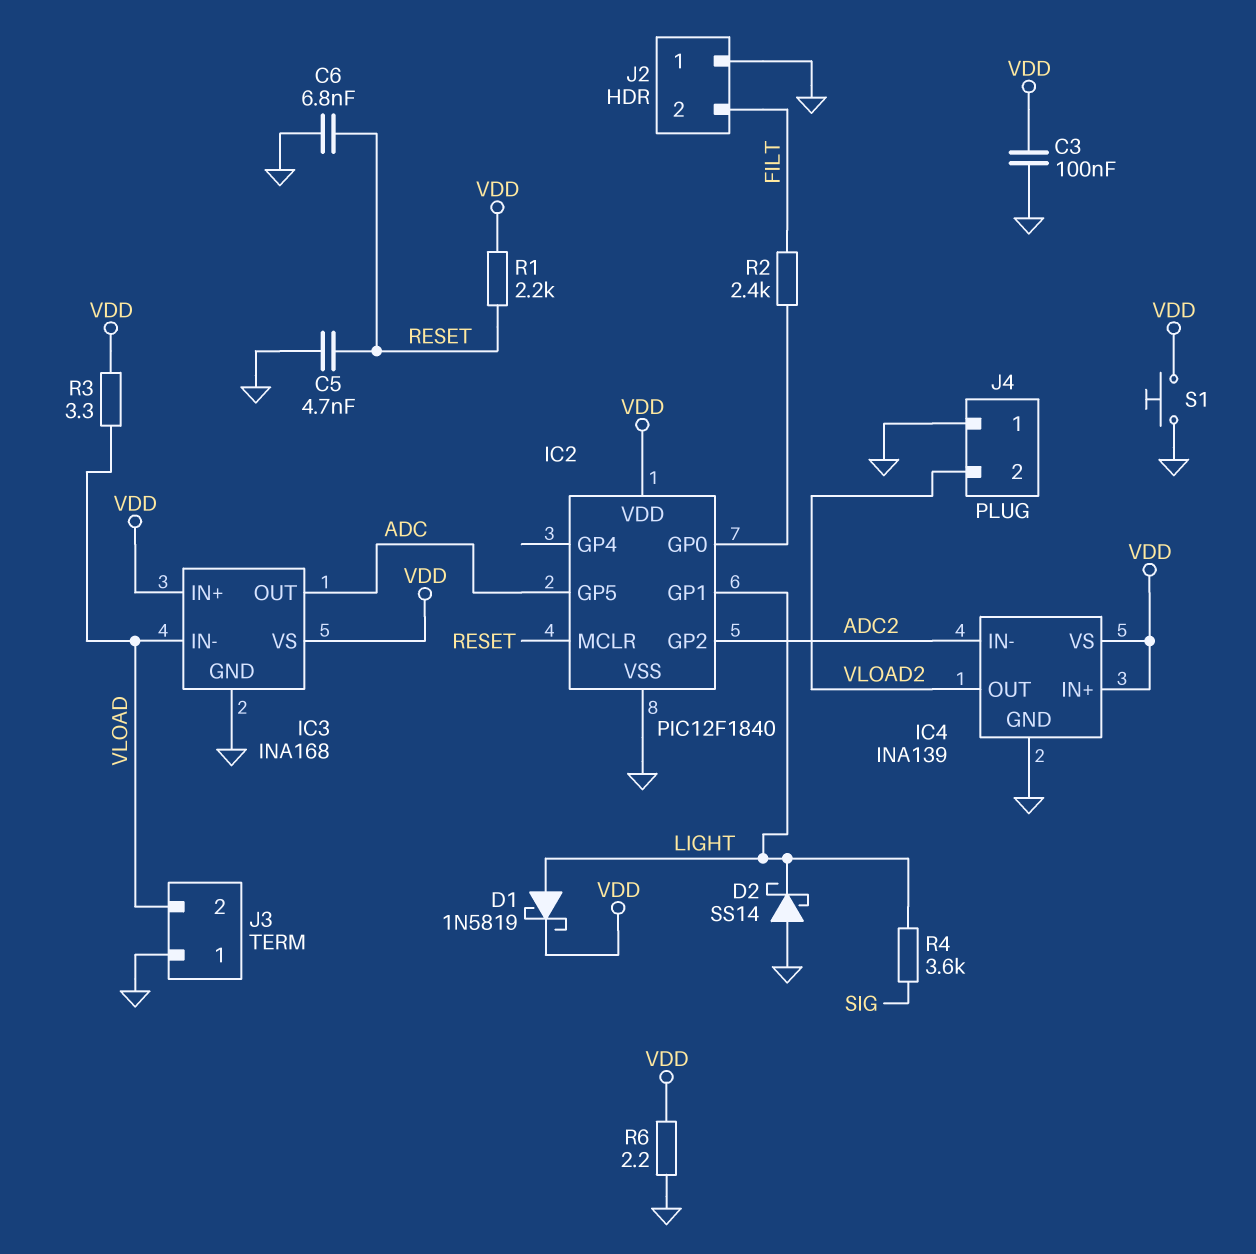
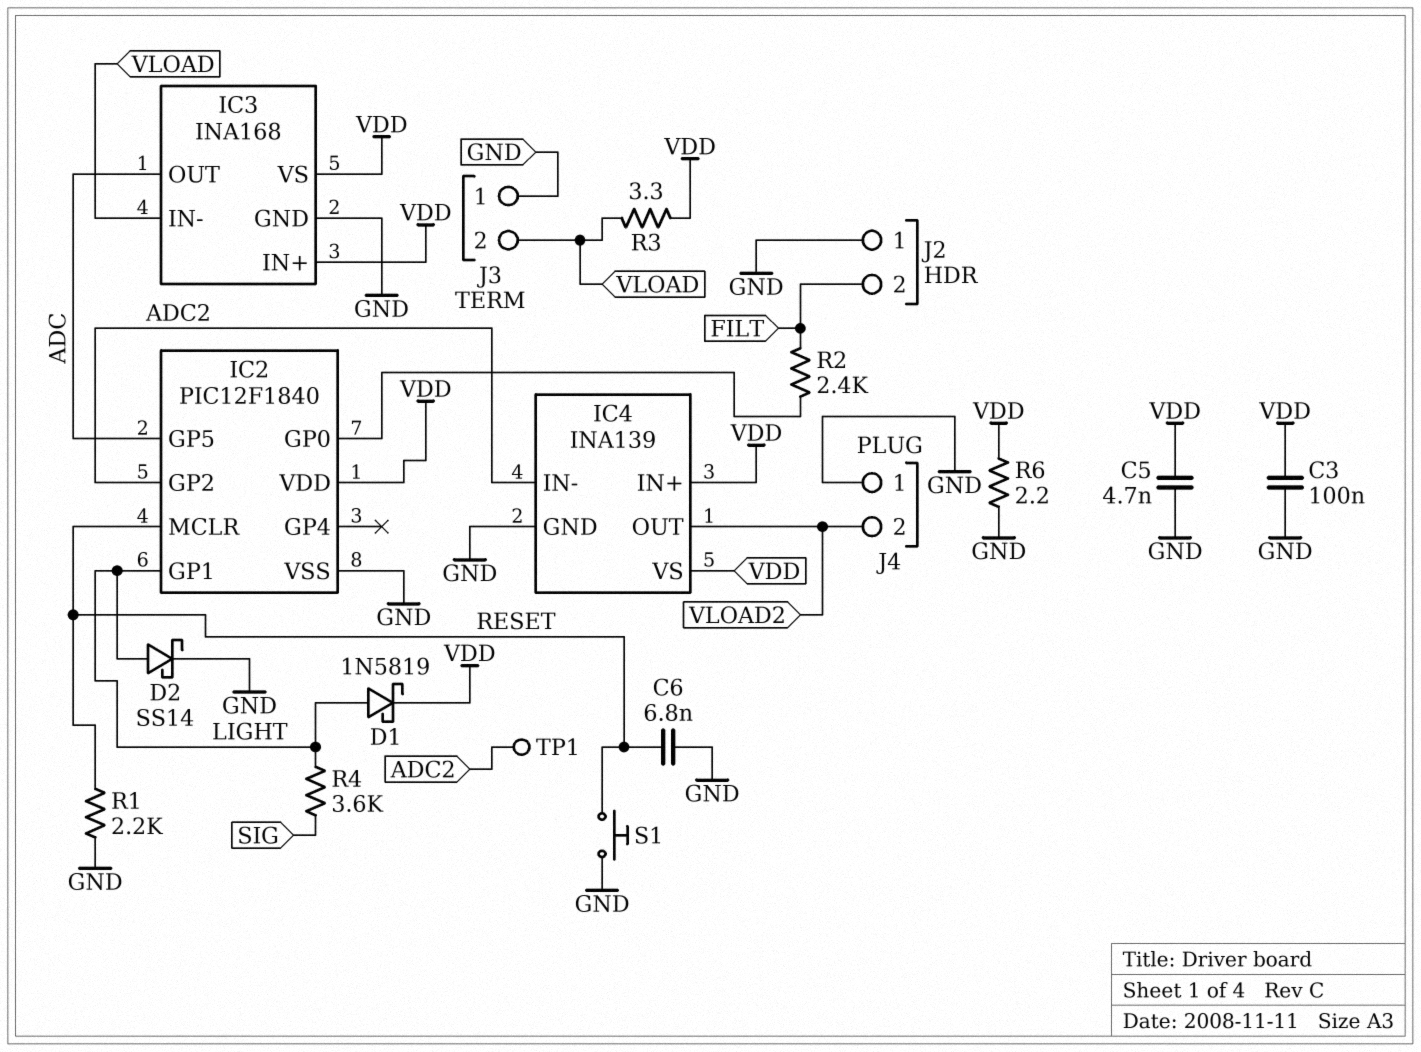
C5: 4.7nF (GND, RESET) -> 4.7nF (GND, VDD)
D2: schottky SS14 (A GND, K LIGHT) -> schottky SS14 (A LIGHT, K GND)
R1: 2.2k (RESET, VDD) -> 2.2k (GND, RESET)
S1: button (GND, VDD) -> button (GND, RESET)
TP1: none -> test point (ADC2)

